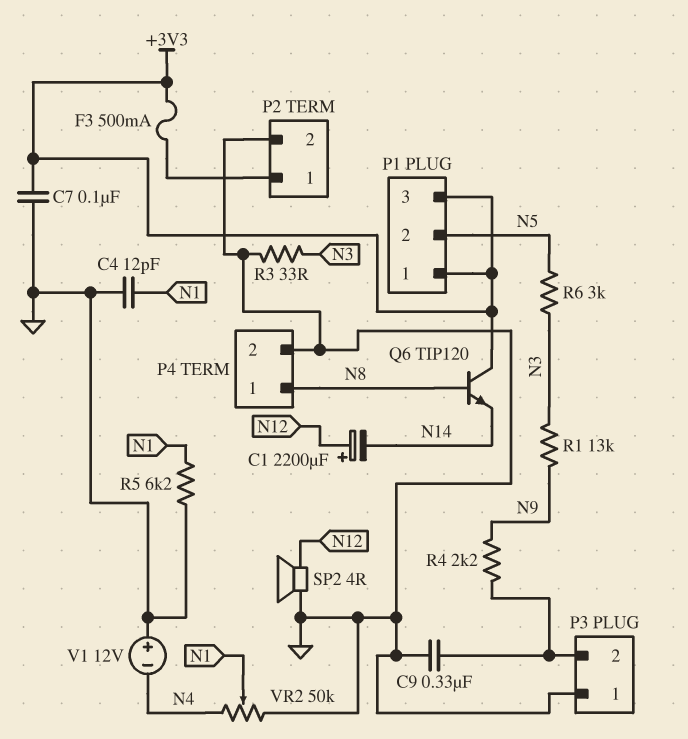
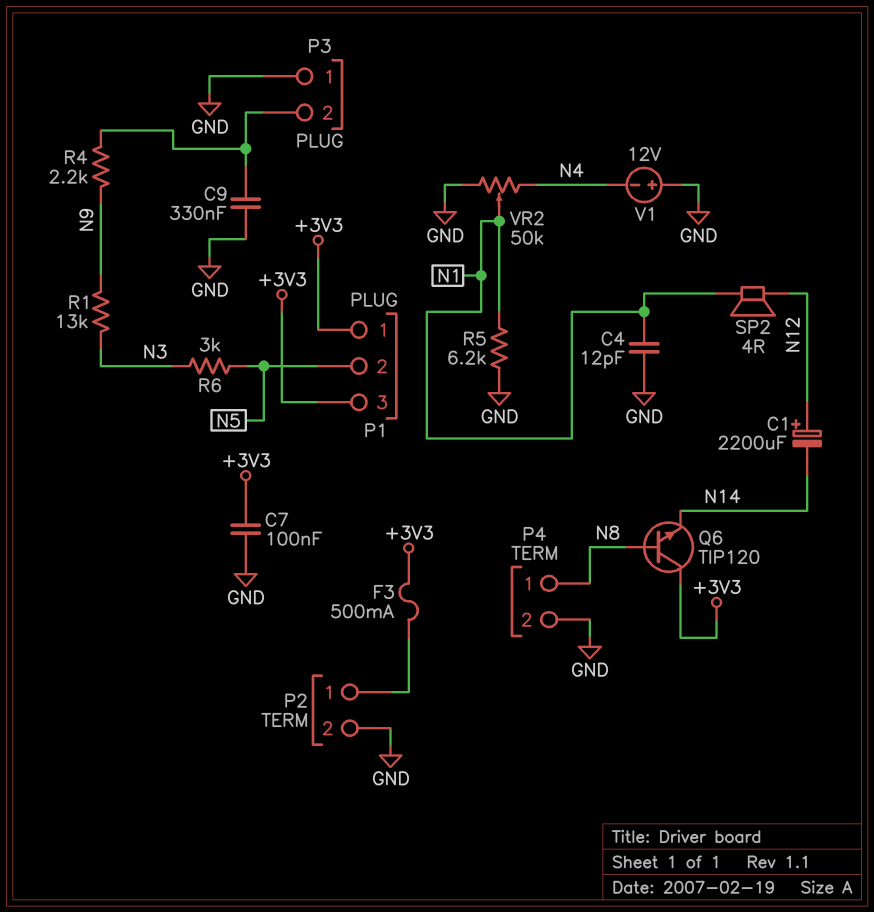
R3: 33 (GND, N3) -> none
SP2: speaker 4R (GND, N12) -> speaker 4R (N1, N12)

